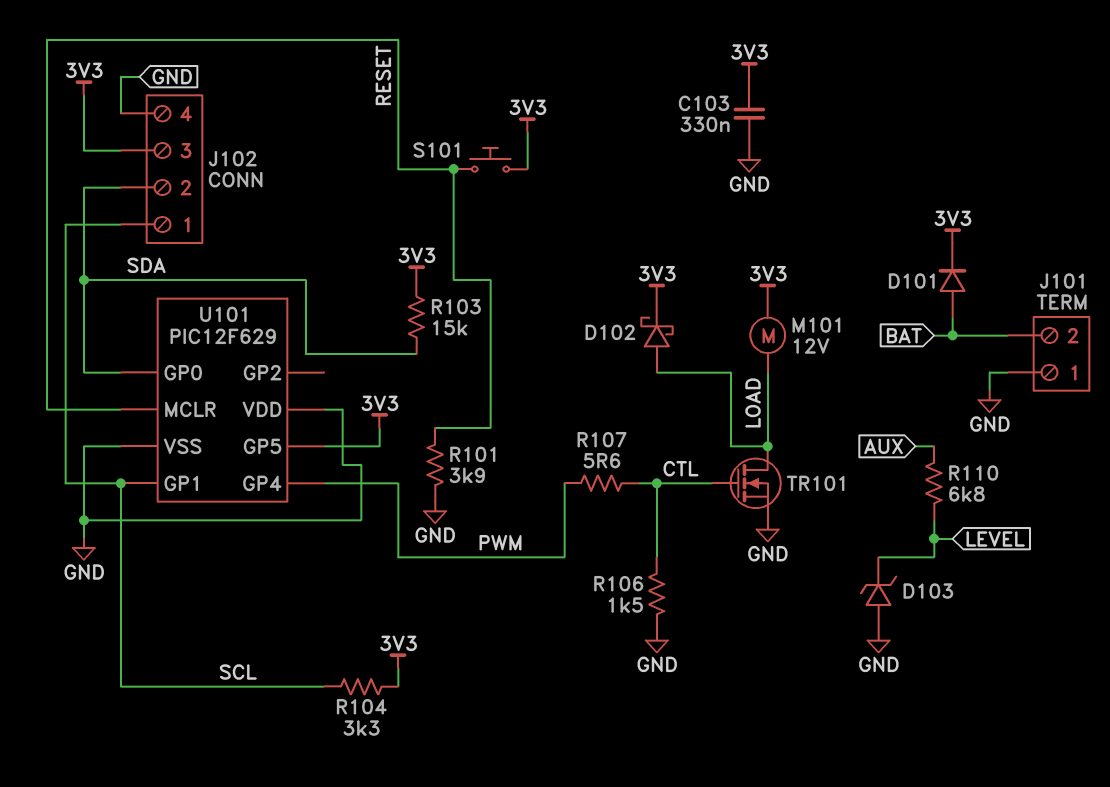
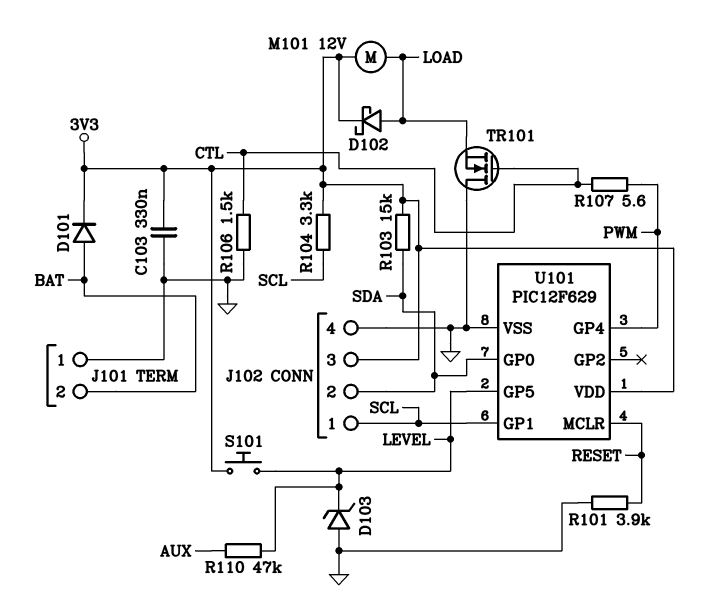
R110: 6.8k (AUX, LEVEL) -> 47k (AUX, LEVEL)
S101: button (3V3, RESET) -> button (3V3, LEVEL)
TR101: NMOS (G CTL, D LOAD, S GND) -> NMOS (G CTL, D GND, S LOAD)
U101 pin GP5: 3V3 -> LEVEL
U101 pin VDD: GND -> 3V3

